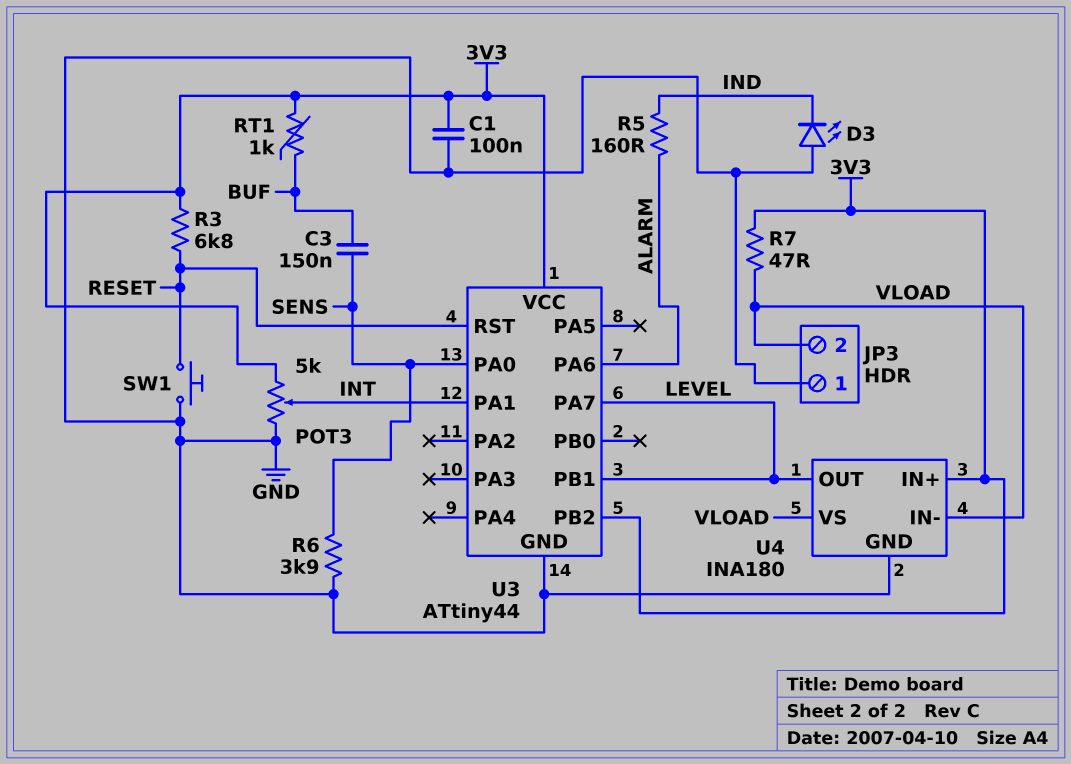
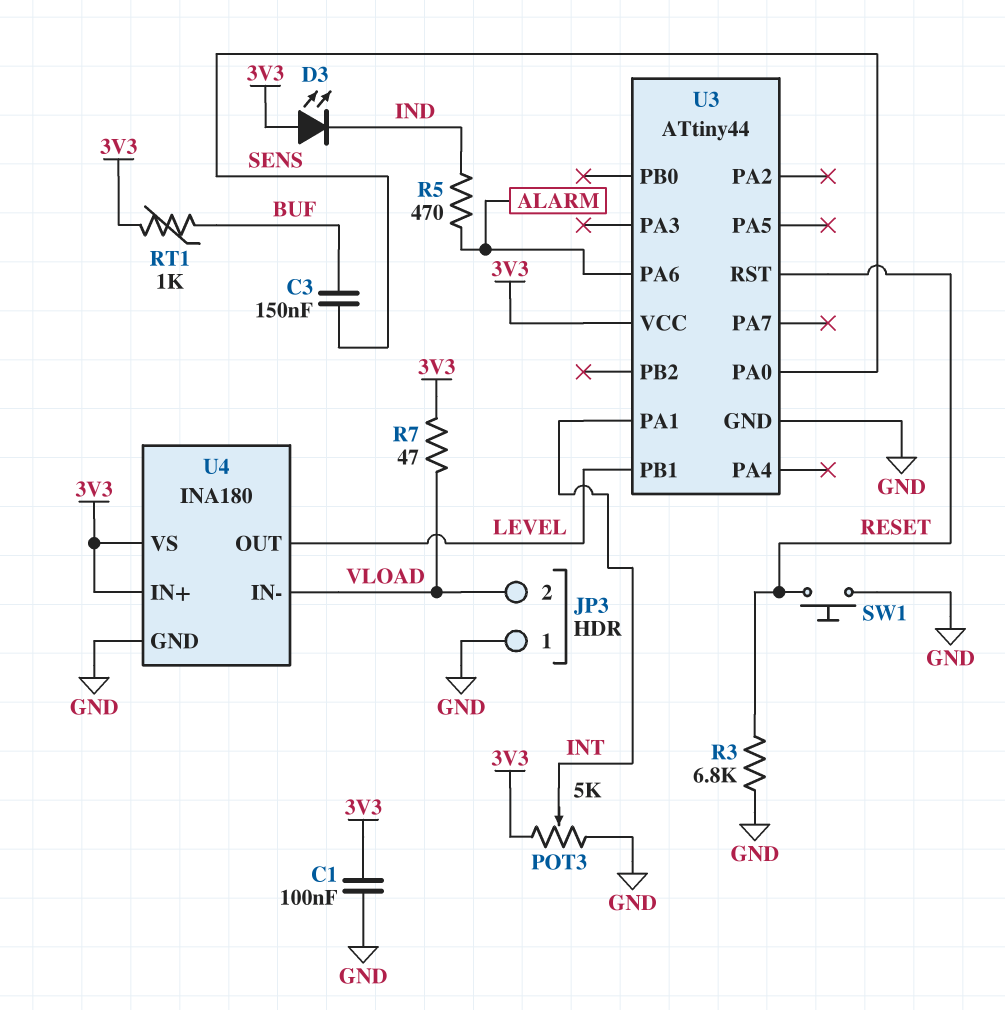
D3: LED (A GND, K IND) -> LED (A 3V3, K IND)
R3: 6.8k (3V3, RESET) -> 6.8k (GND, RESET)
R5: 160 (ALARM, IND) -> 470 (ALARM, IND)
R6: 3.9k (GND, SENS) -> none
U3 pin PA7: LEVEL -> none
U3 pin PB2: 3V3 -> none
U4 pin VS: VLOAD -> 3V3

